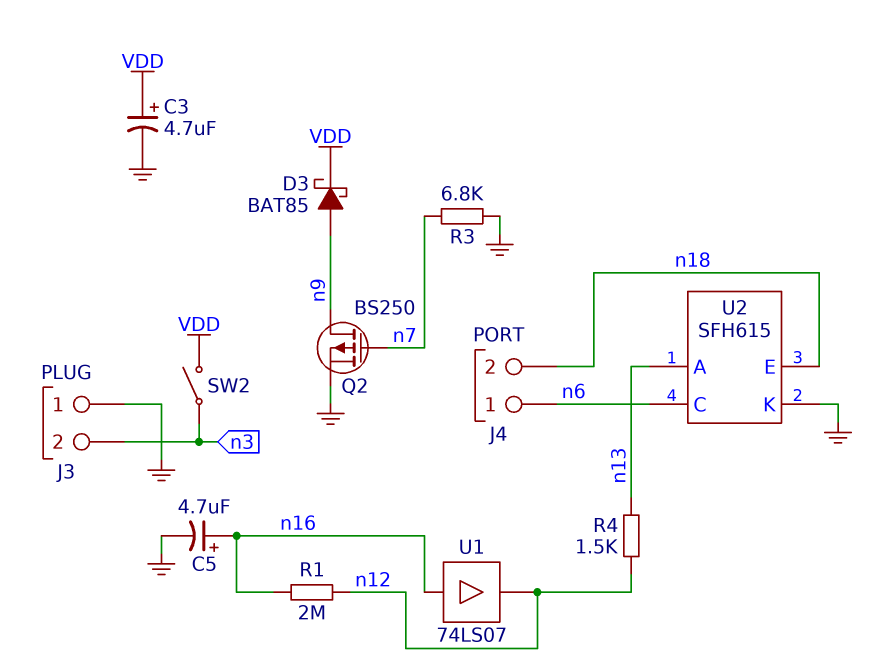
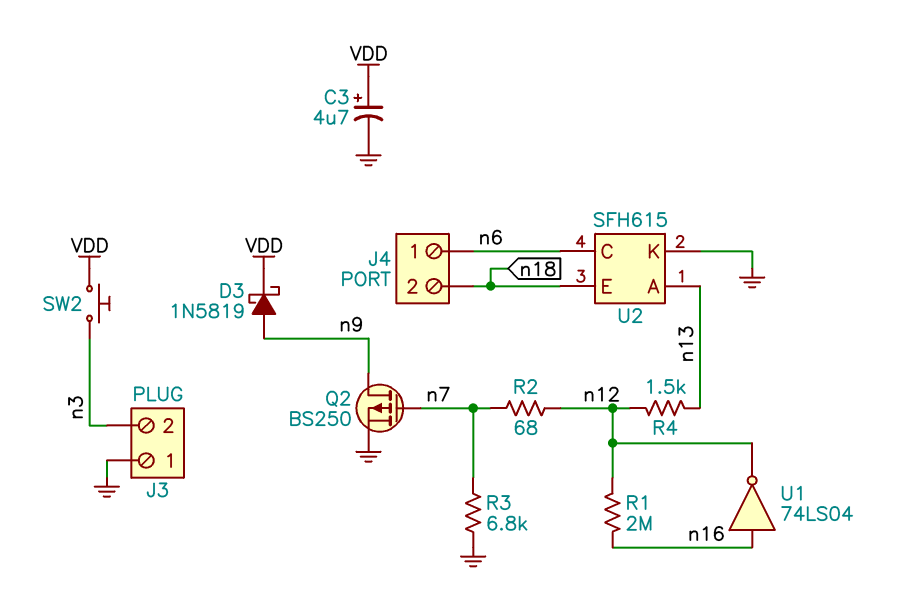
C5: 4.7uF (plus n16, minus GND) -> none
D3: schottky BAT85 (A n9, K VDD) -> schottky 1N5819 (A n9, K VDD)
R2: none -> 68 (n7, n12)
SW2: switch (VDD, n3) -> button (VDD, n3)
U1: buffer 74LS07 (in n16, out n12) -> NOT 74LS04 (in n16, out n12)

